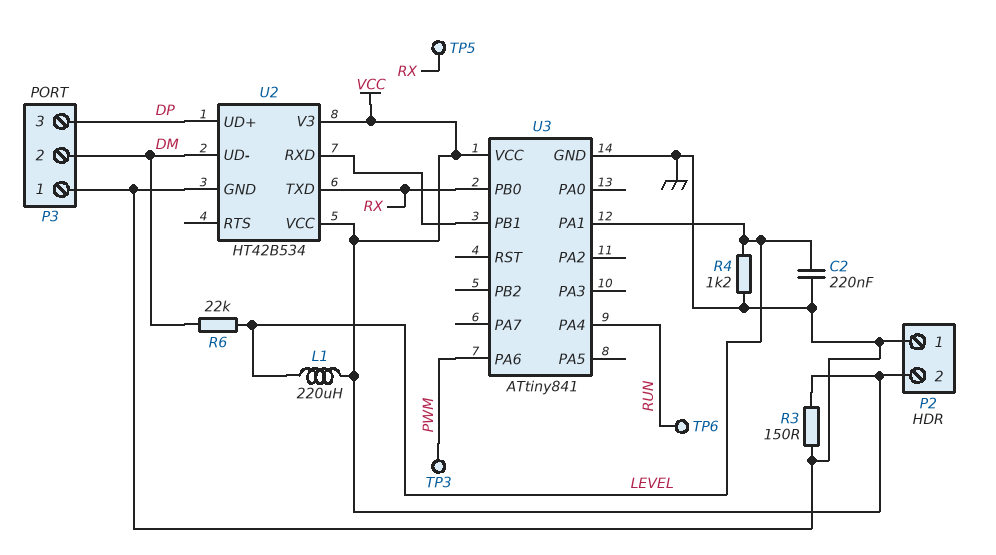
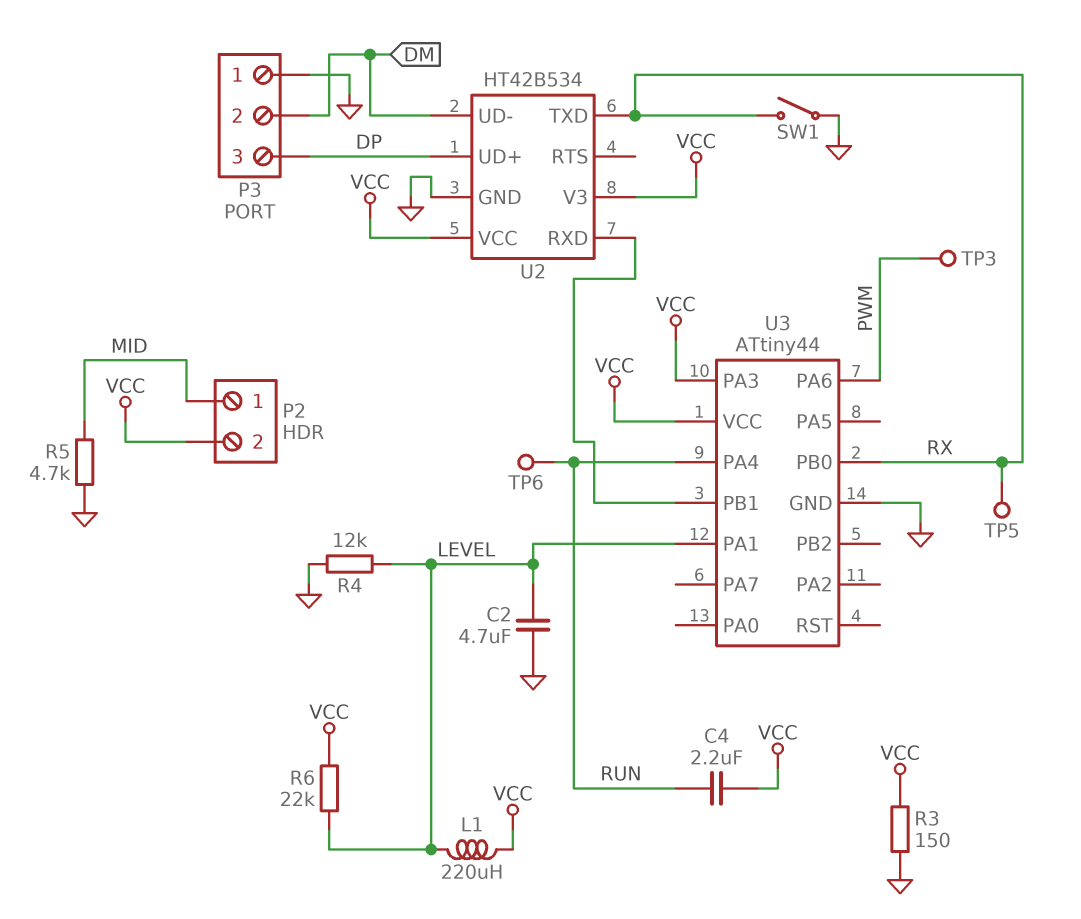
C2: 220nF (GND, LEVEL) -> 4.7uF (GND, LEVEL)
C4: none -> 2.2uF (RUN, VCC)
P2 pin 1: GND -> MID
R4: 1.2k (GND, LEVEL) -> 12k (GND, LEVEL)
R5: none -> 4.7k (GND, MID)
R6: 22k (DM, LEVEL) -> 22k (LEVEL, VCC)
SW1: none -> switch (GND, RX)
U3: ATtiny841 -> ATtiny44
U3 pin PA3: none -> VCC

